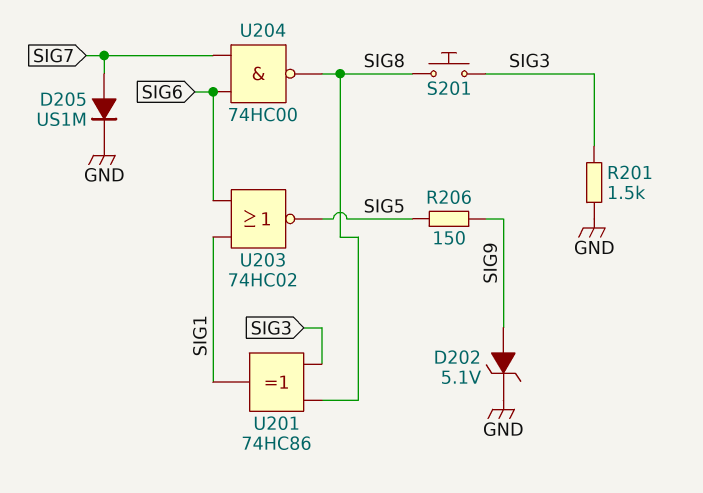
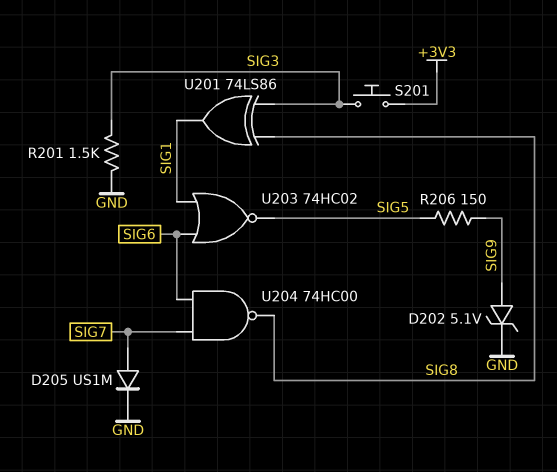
S201: button (SIG3, SIG8) -> button (+3V3, SIG3)
U201: XOR 74HC86 (in SIG3, in SIG8, out SIG1) -> XOR 74LS86 (in SIG3, in SIG8, out SIG1)

